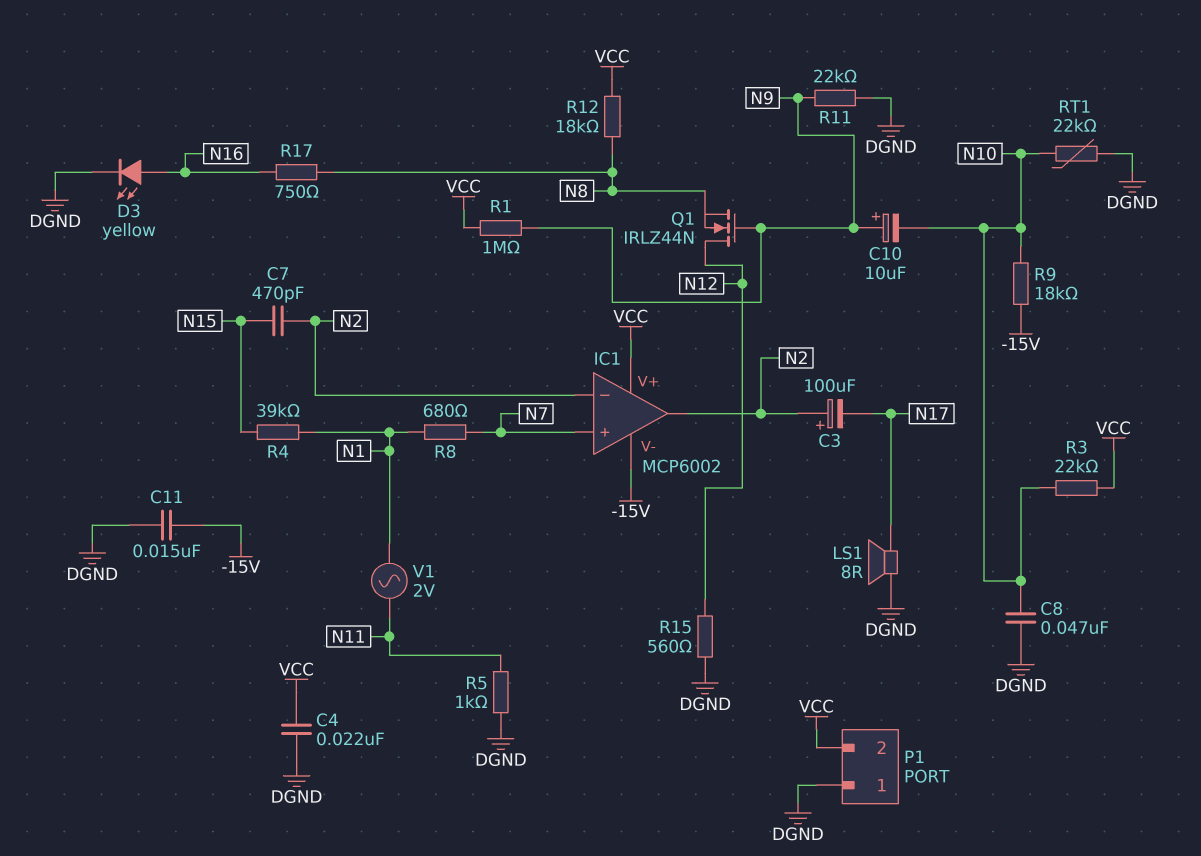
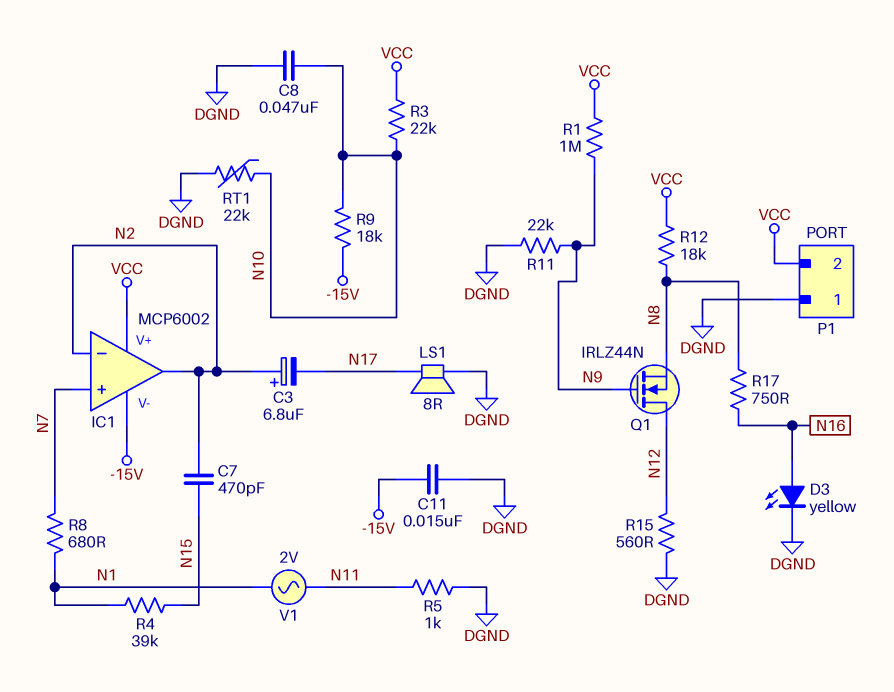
C3: 100uF (plus N2, minus N17) -> 6.8uF (plus N2, minus N17)
C4: 22nF (DGND, VCC) -> none
C10: 10uF (plus N9, minus N10) -> none

